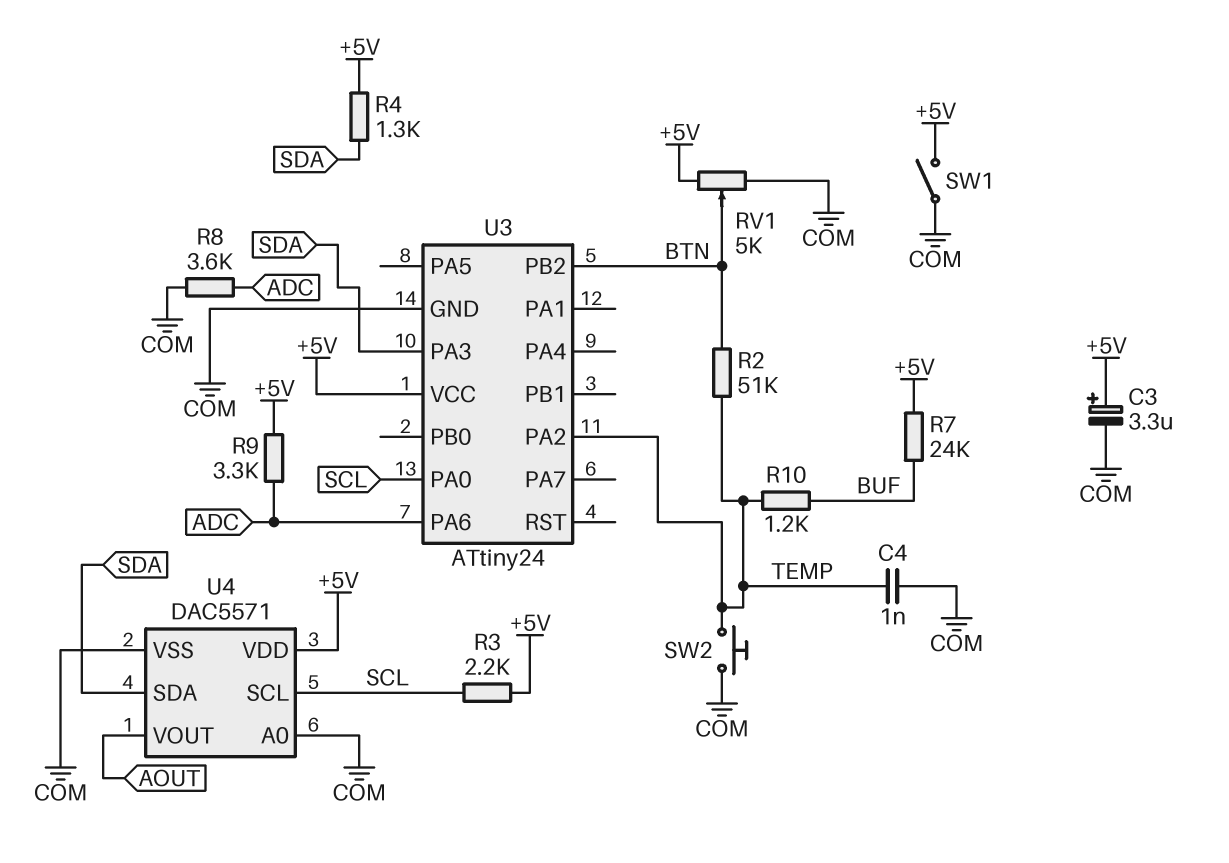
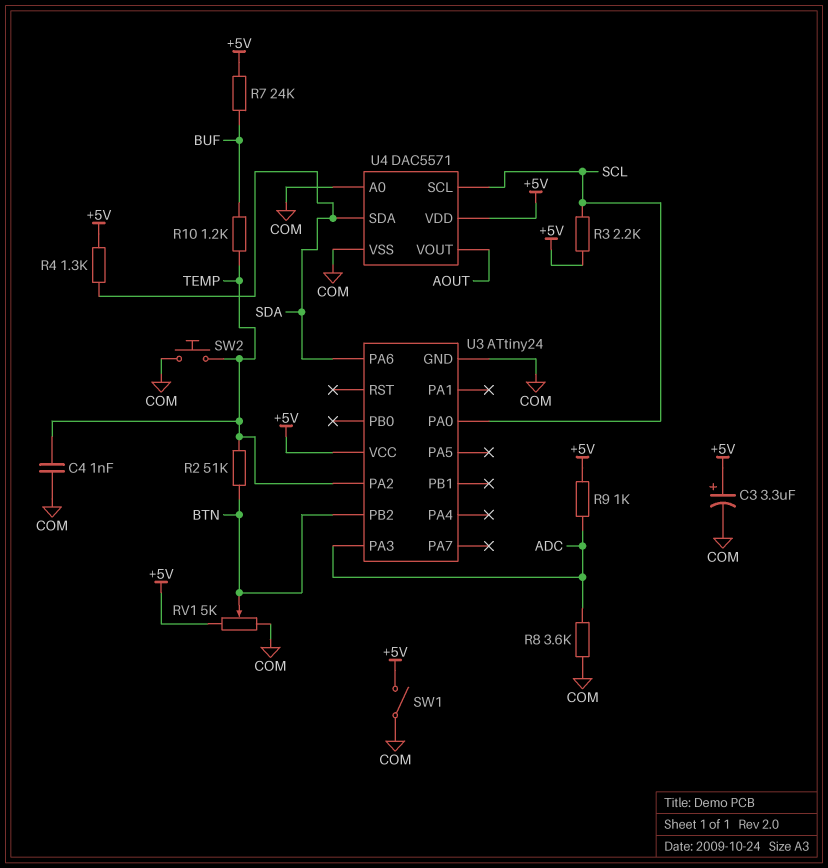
R9: 3.3k (+5V, ADC) -> 1k (+5V, ADC)
U3 pin PA3: SDA -> ADC
U3 pin PA6: ADC -> SDA

